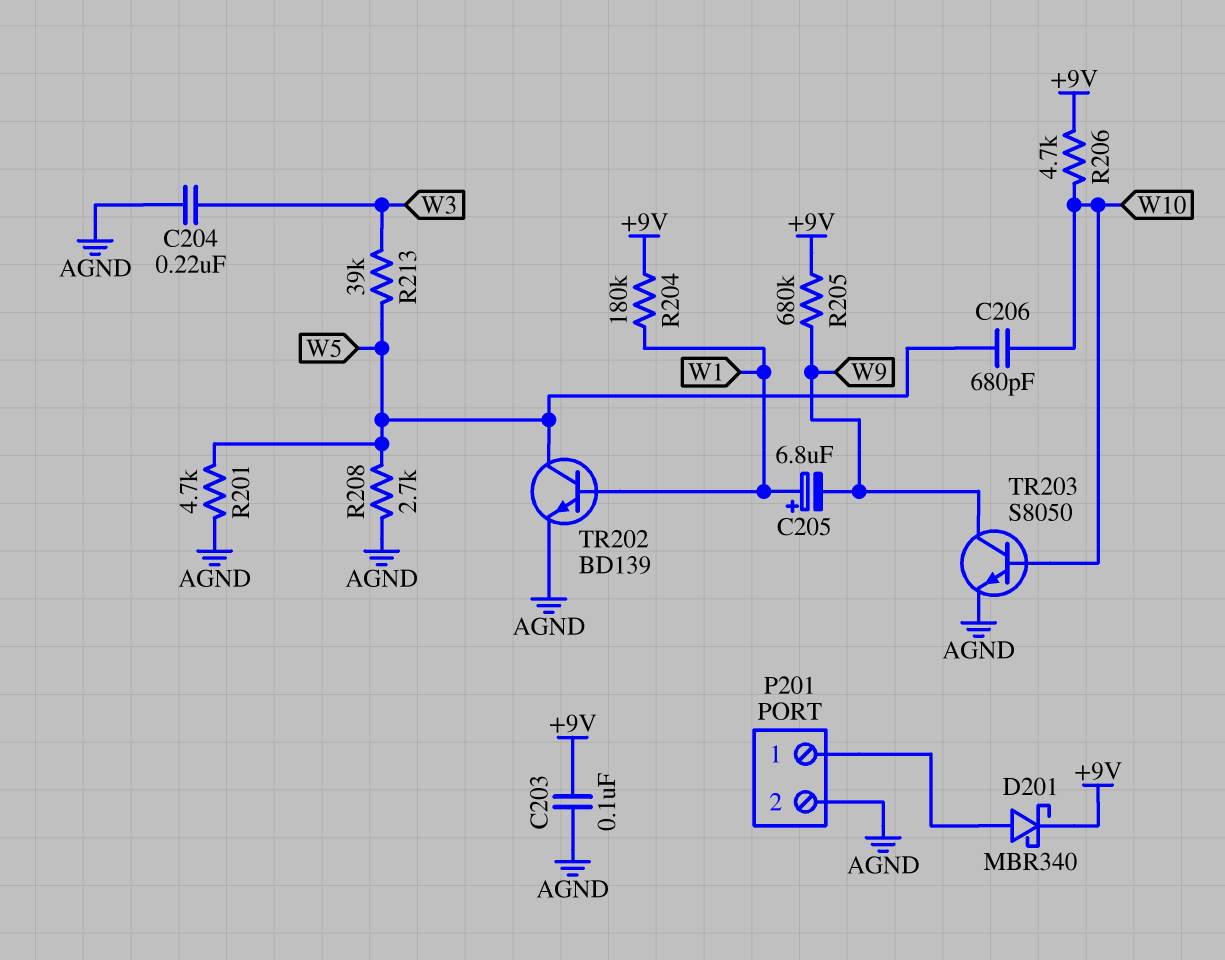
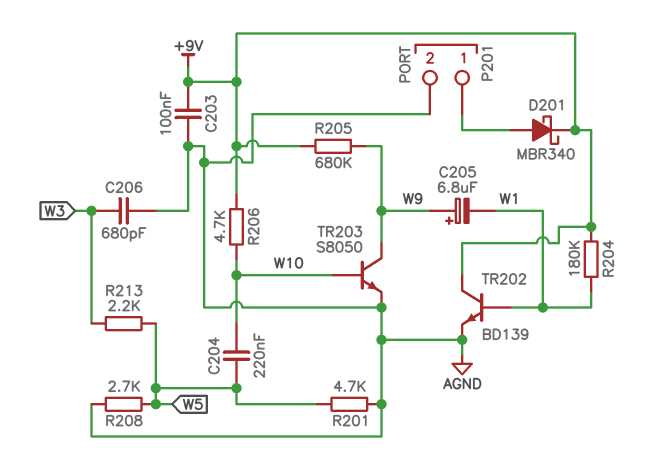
C204: 220nF (AGND, W3) -> 220nF (W5, W10)
C205: 6.8uF (plus W1, minus W9) -> 6.8uF (plus W9, minus W1)
C206: 680pF (W5, W10) -> 680pF (AGND, W3)
R213: 39k (W3, W5) -> 2.2k (W3, W5)
TR202: NPN BD139 (B W1, C W5, E AGND) -> NPN BD139 (B W1, C +9V, E AGND)

